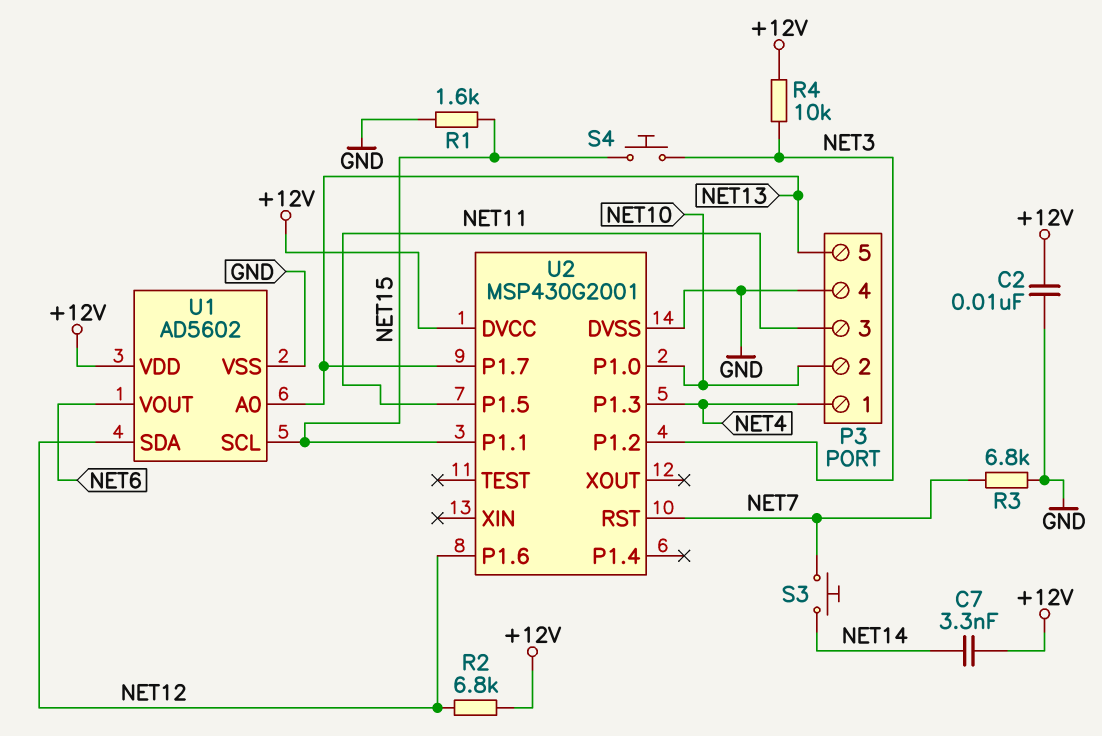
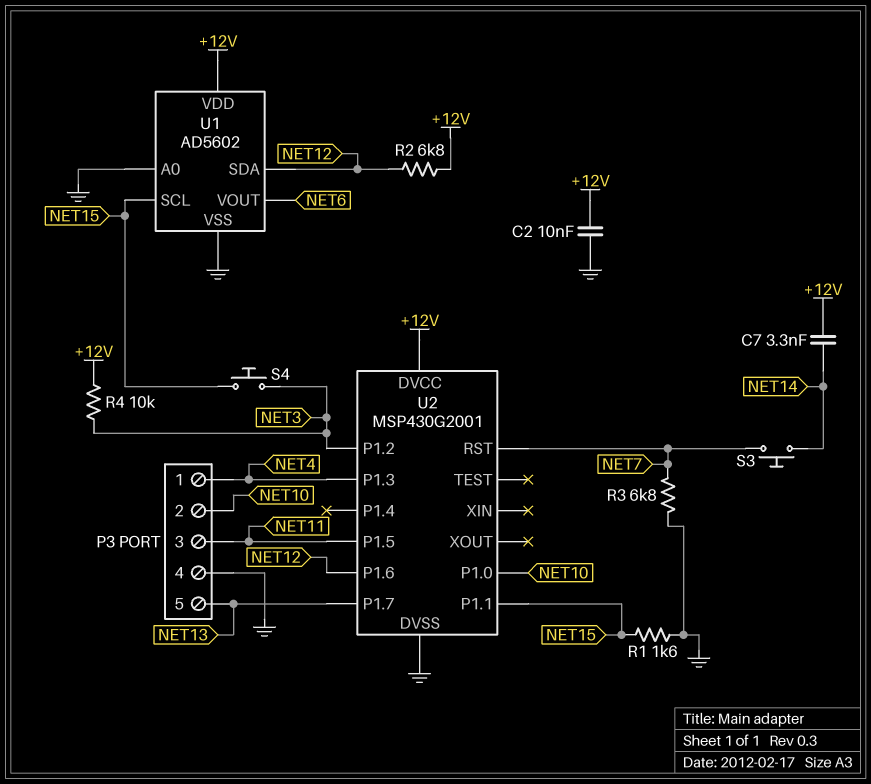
U1 pin A0: NET13 -> GND

